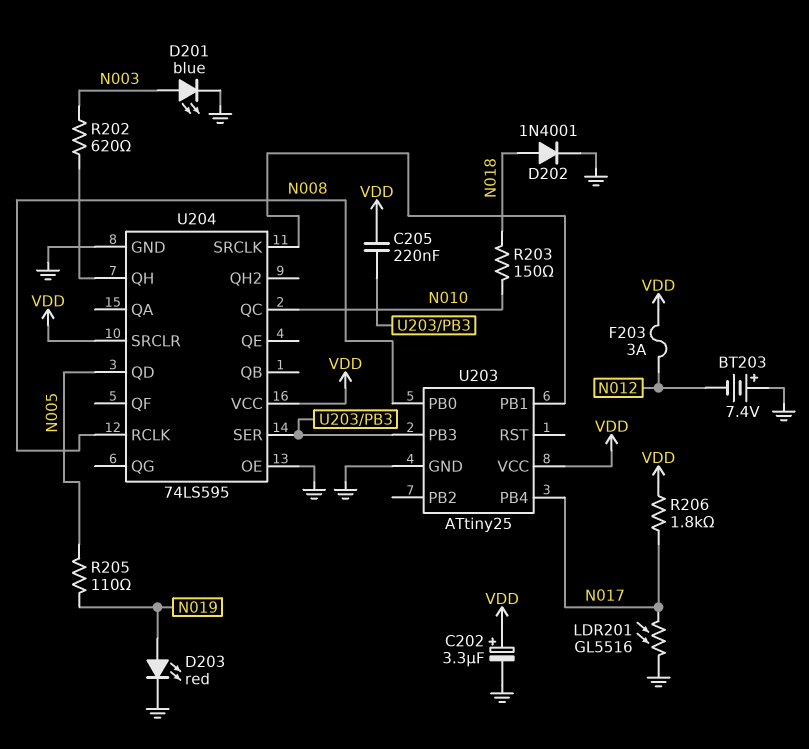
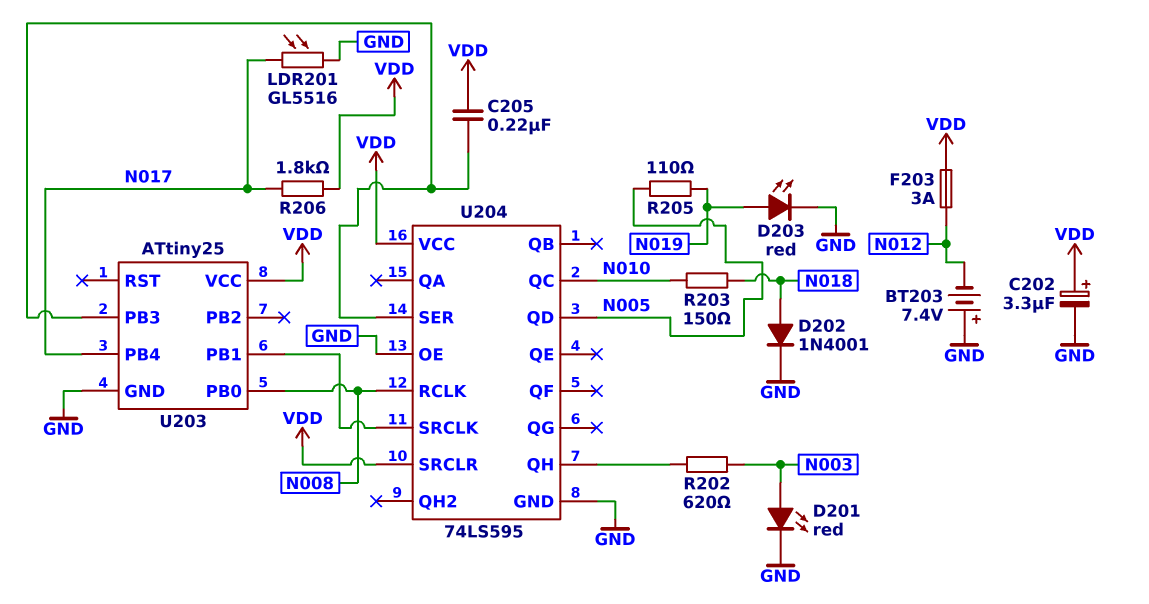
D201: LED blue (A N003, K GND) -> LED red (A N003, K GND)

